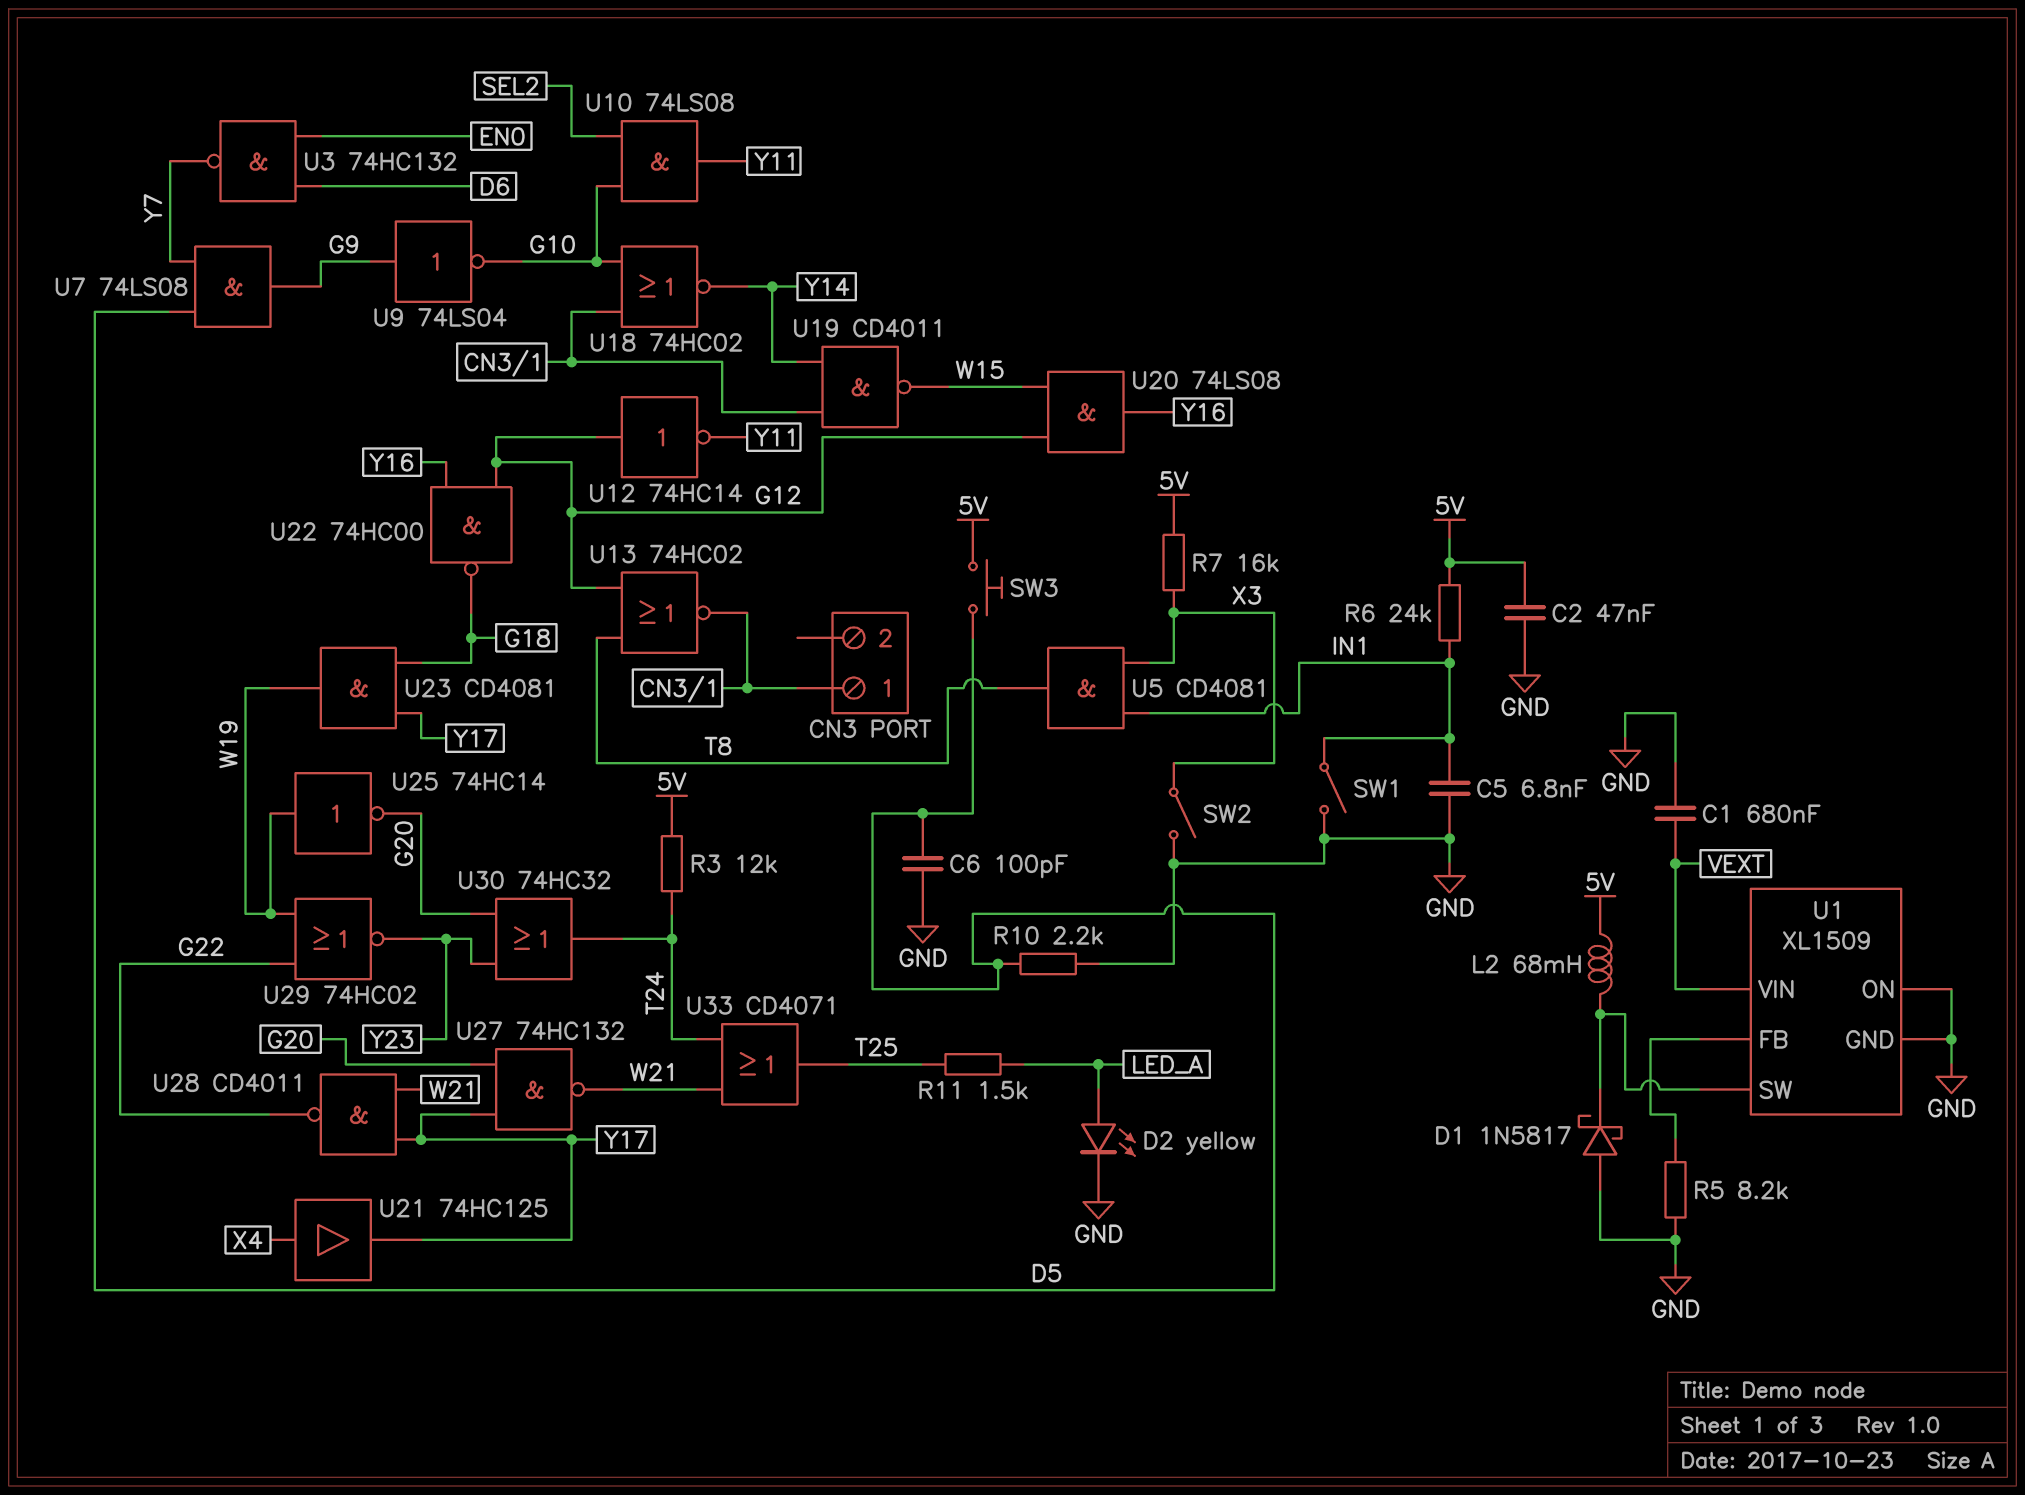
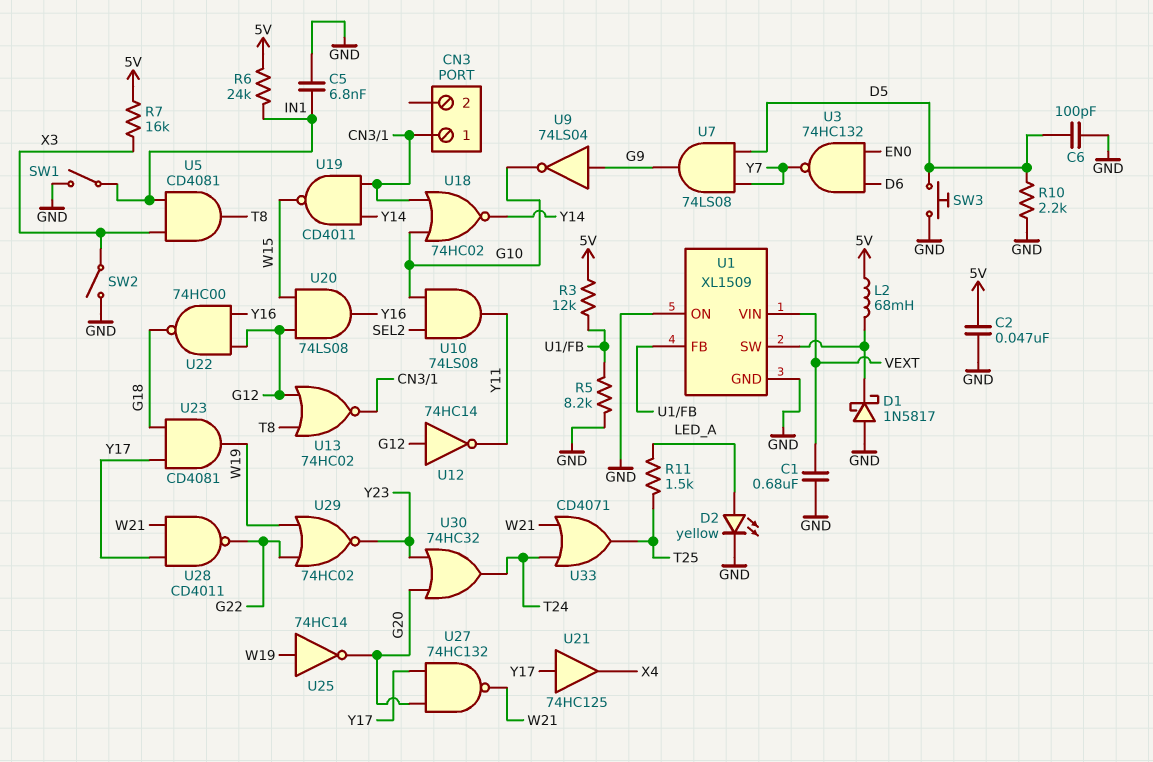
R3: 12k (5V, T24) -> 12k (5V, U1/FB)
SW3: button (5V, D5) -> button (D5, GND)
U21: buffer 74HC125 (in X4, out Y17) -> buffer 74HC125 (in Y17, out X4)

